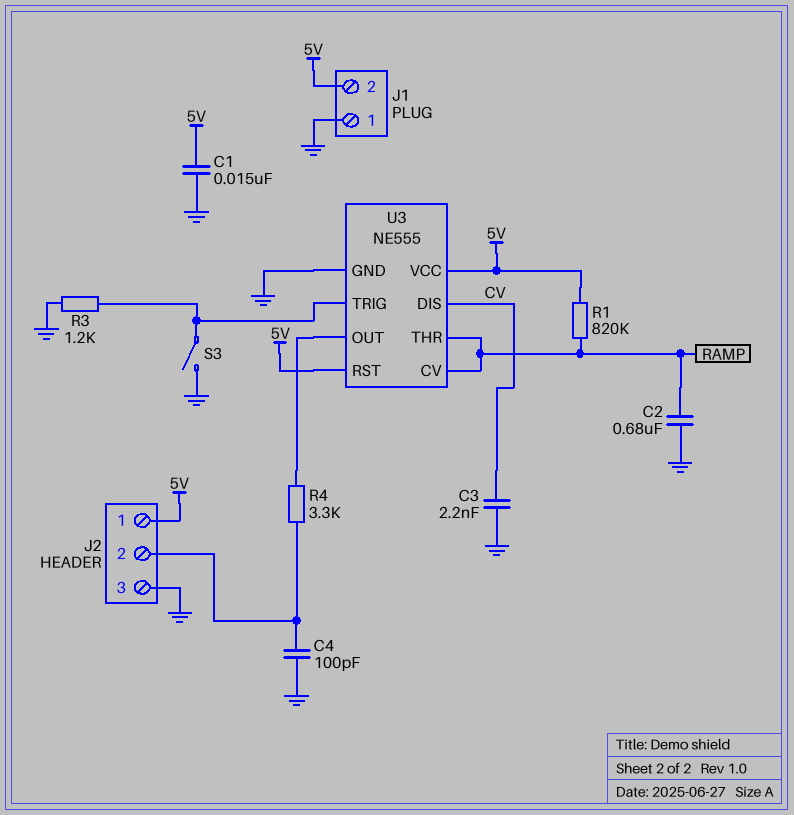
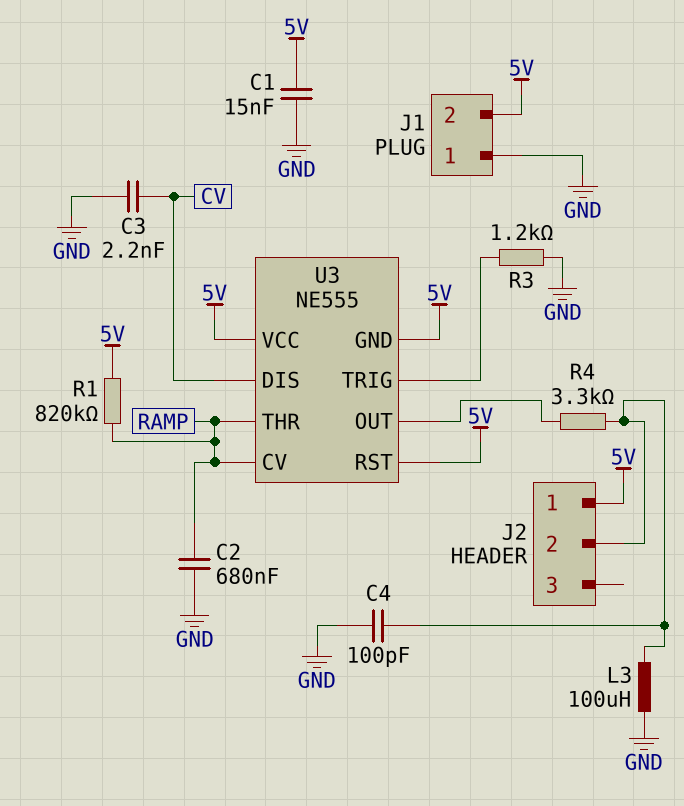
J2 pin 3: GND -> none
L3: none -> 100uH (GND, J2/2)
S3: switch (GND, U3/TRIG) -> none
U3 pin GND: GND -> 5V

